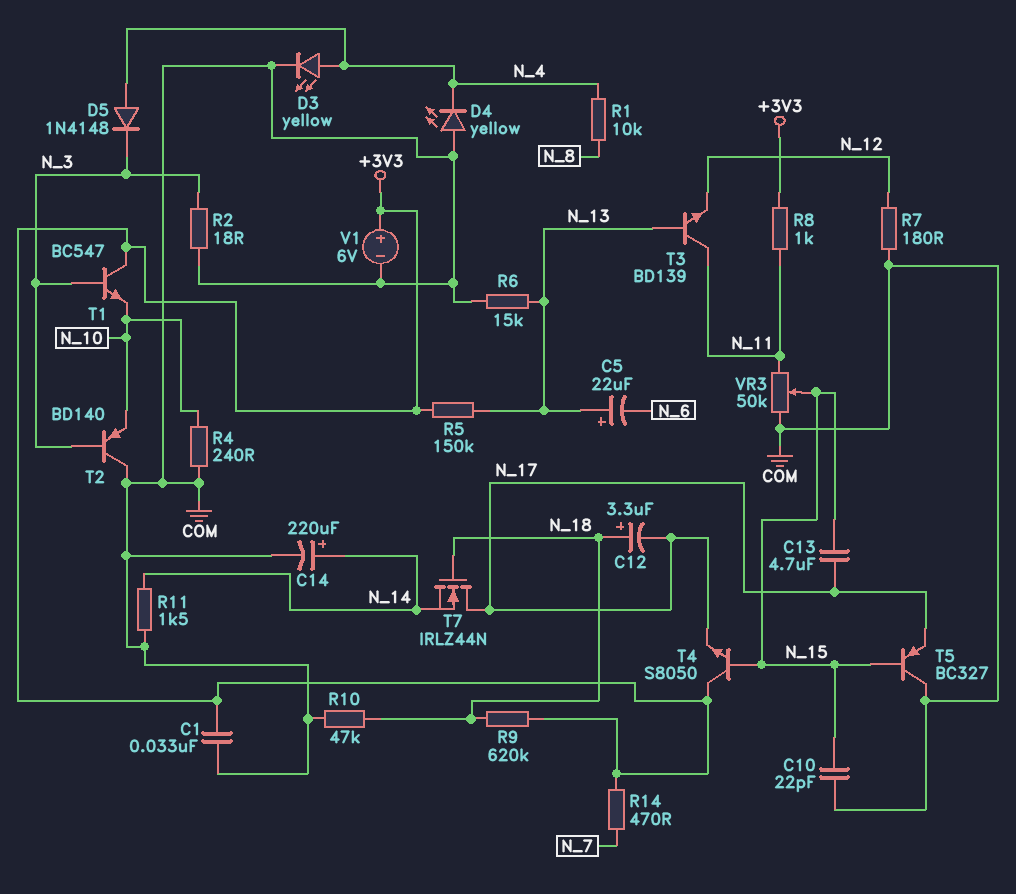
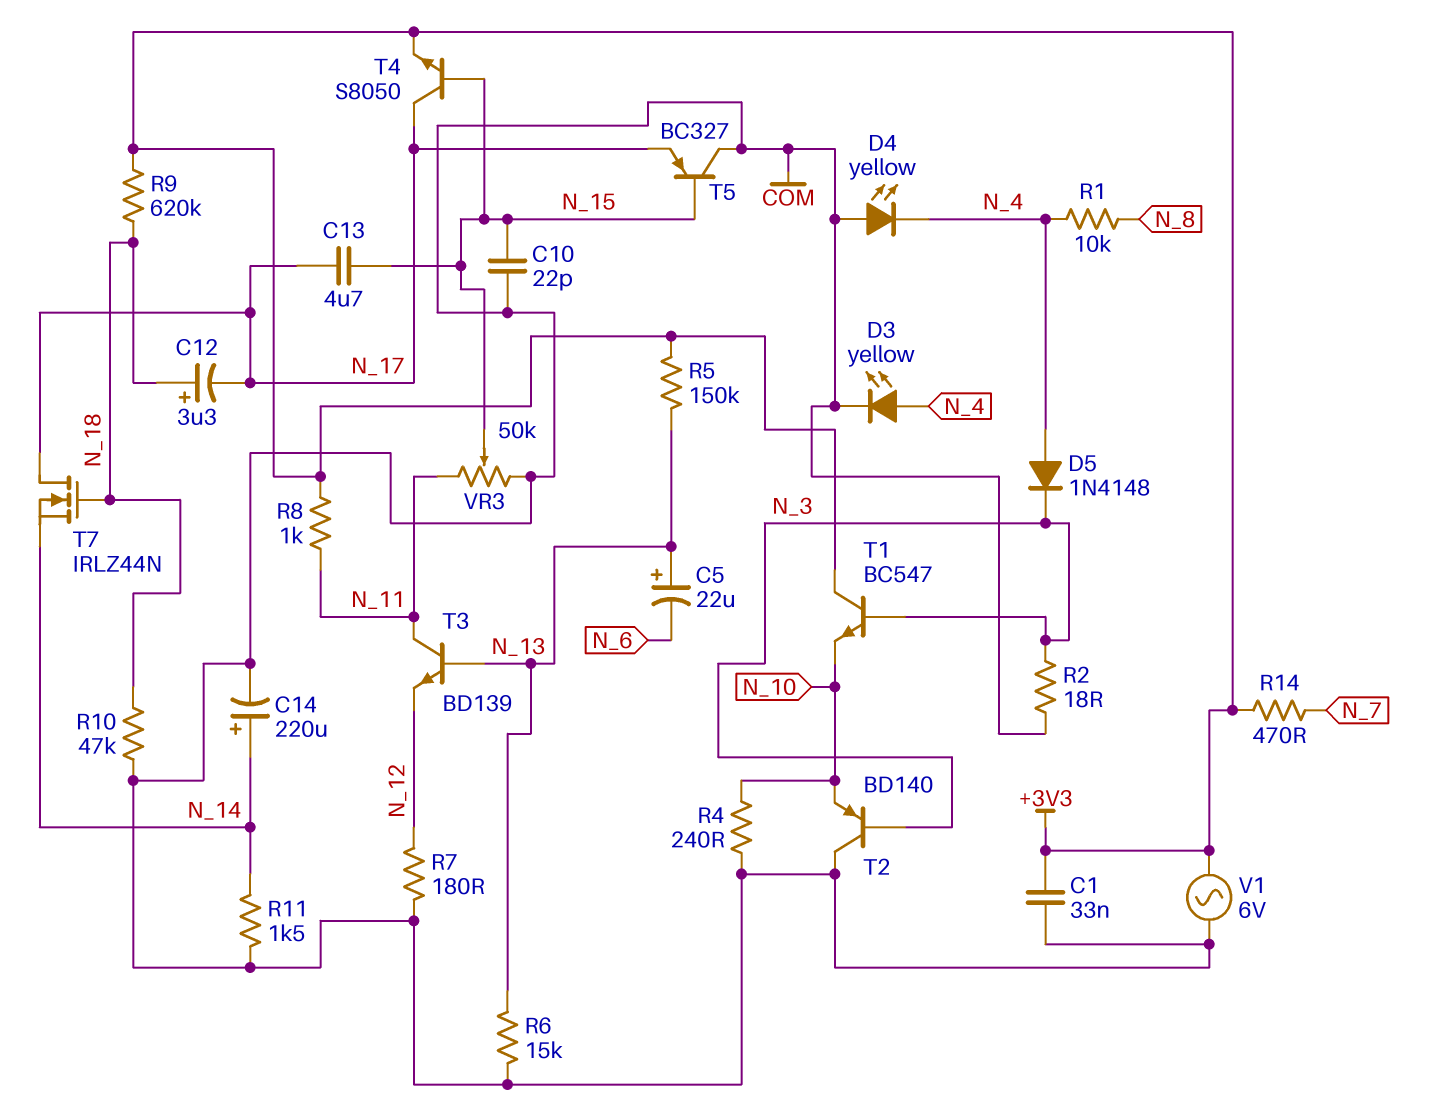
T4: NPN S8050 (B N_15, C +3V3, E N_17) -> NPN S8050 (B N_15, C N_17, E +3V3)
V1: 6V (plus +3V3, minus COM) -> AC 6V (+3V3, COM)

